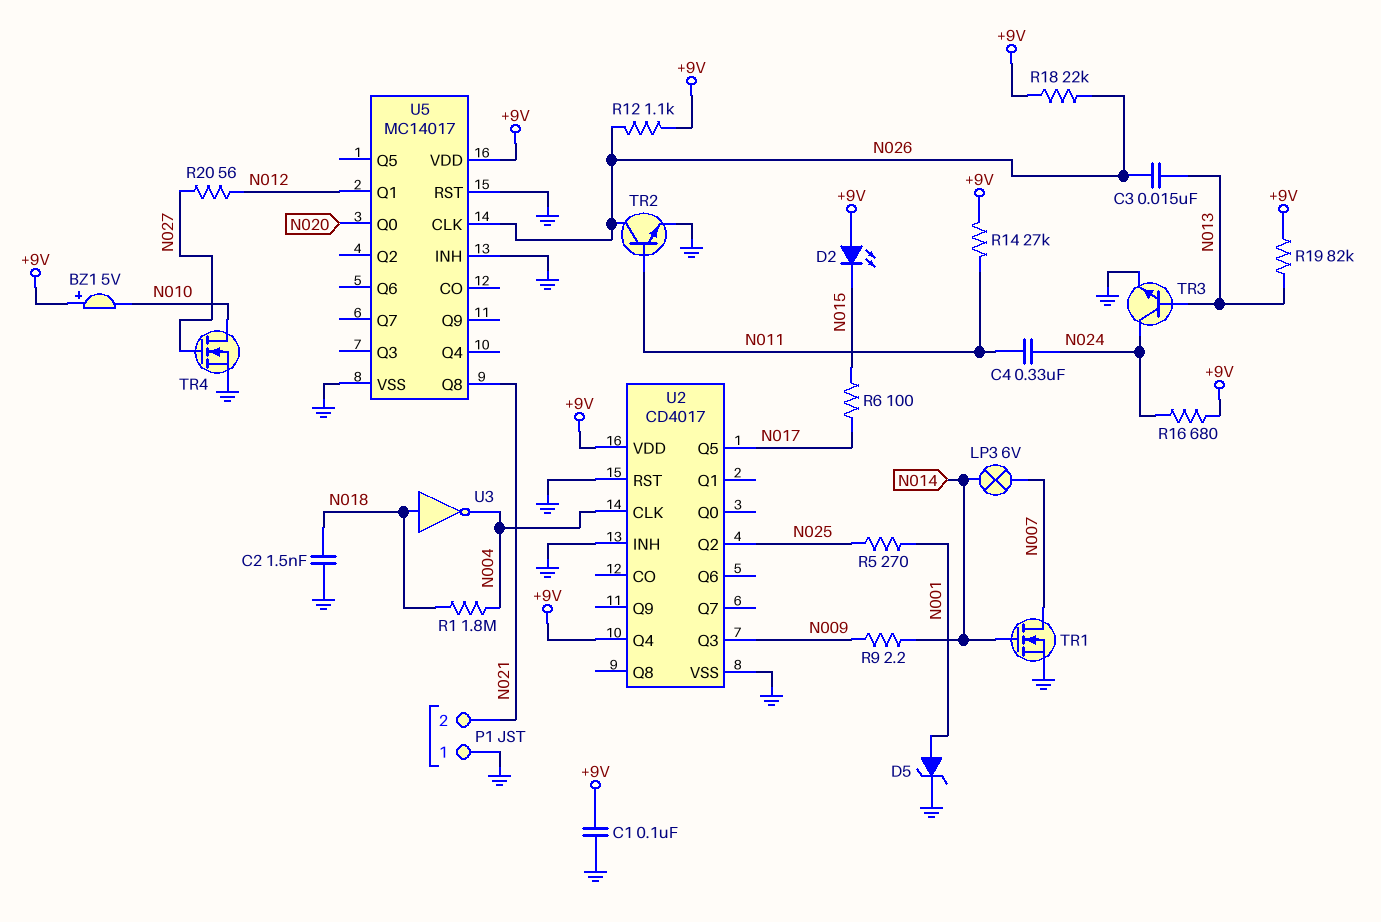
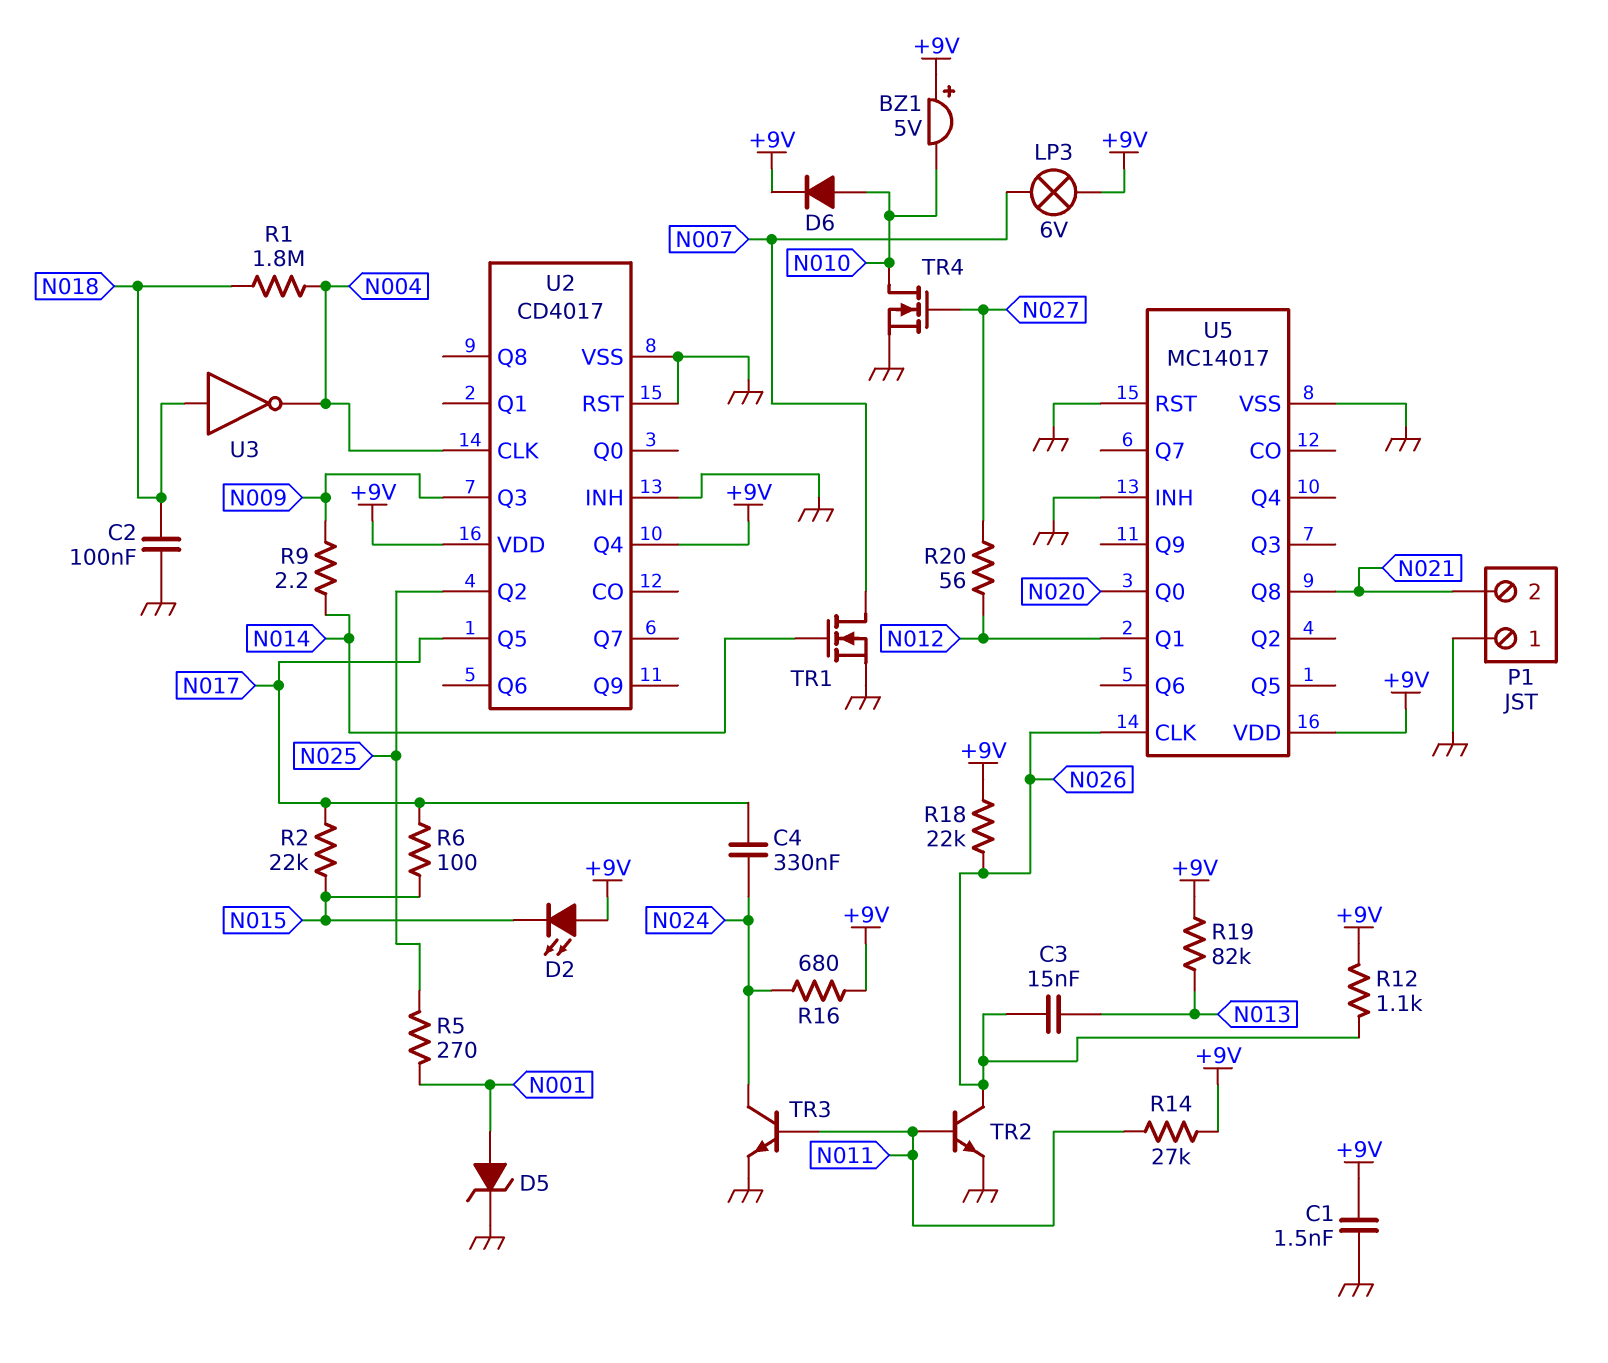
C1: 100nF (+9V, GND) -> 1.5nF (+9V, GND)
C2: 1.5nF (GND, N018) -> 100nF (GND, N018)
C4: 330nF (N011, N024) -> 330nF (N017, N024)
D6: none -> diode (A N010, K +9V)
LP3: lamp 6V (N007, N014) -> lamp 6V (+9V, N007)
R2: none -> 22k (N015, N017)
TR3: NPN (B N013, C N024, E GND) -> NPN (B N011, C N024, E GND)

